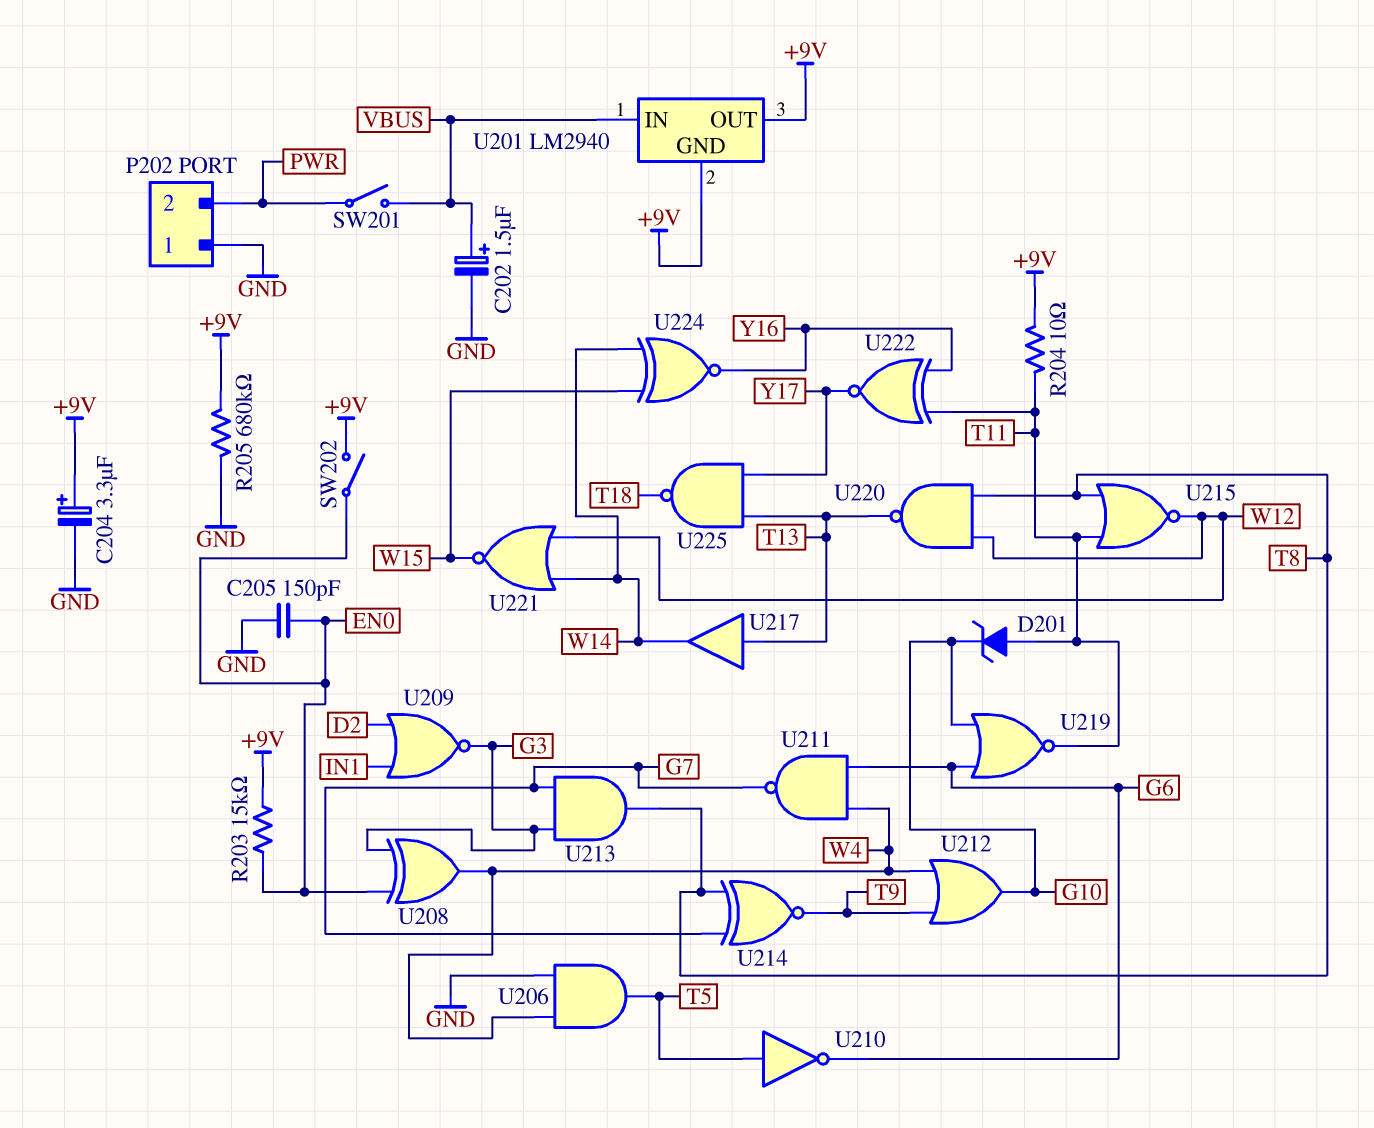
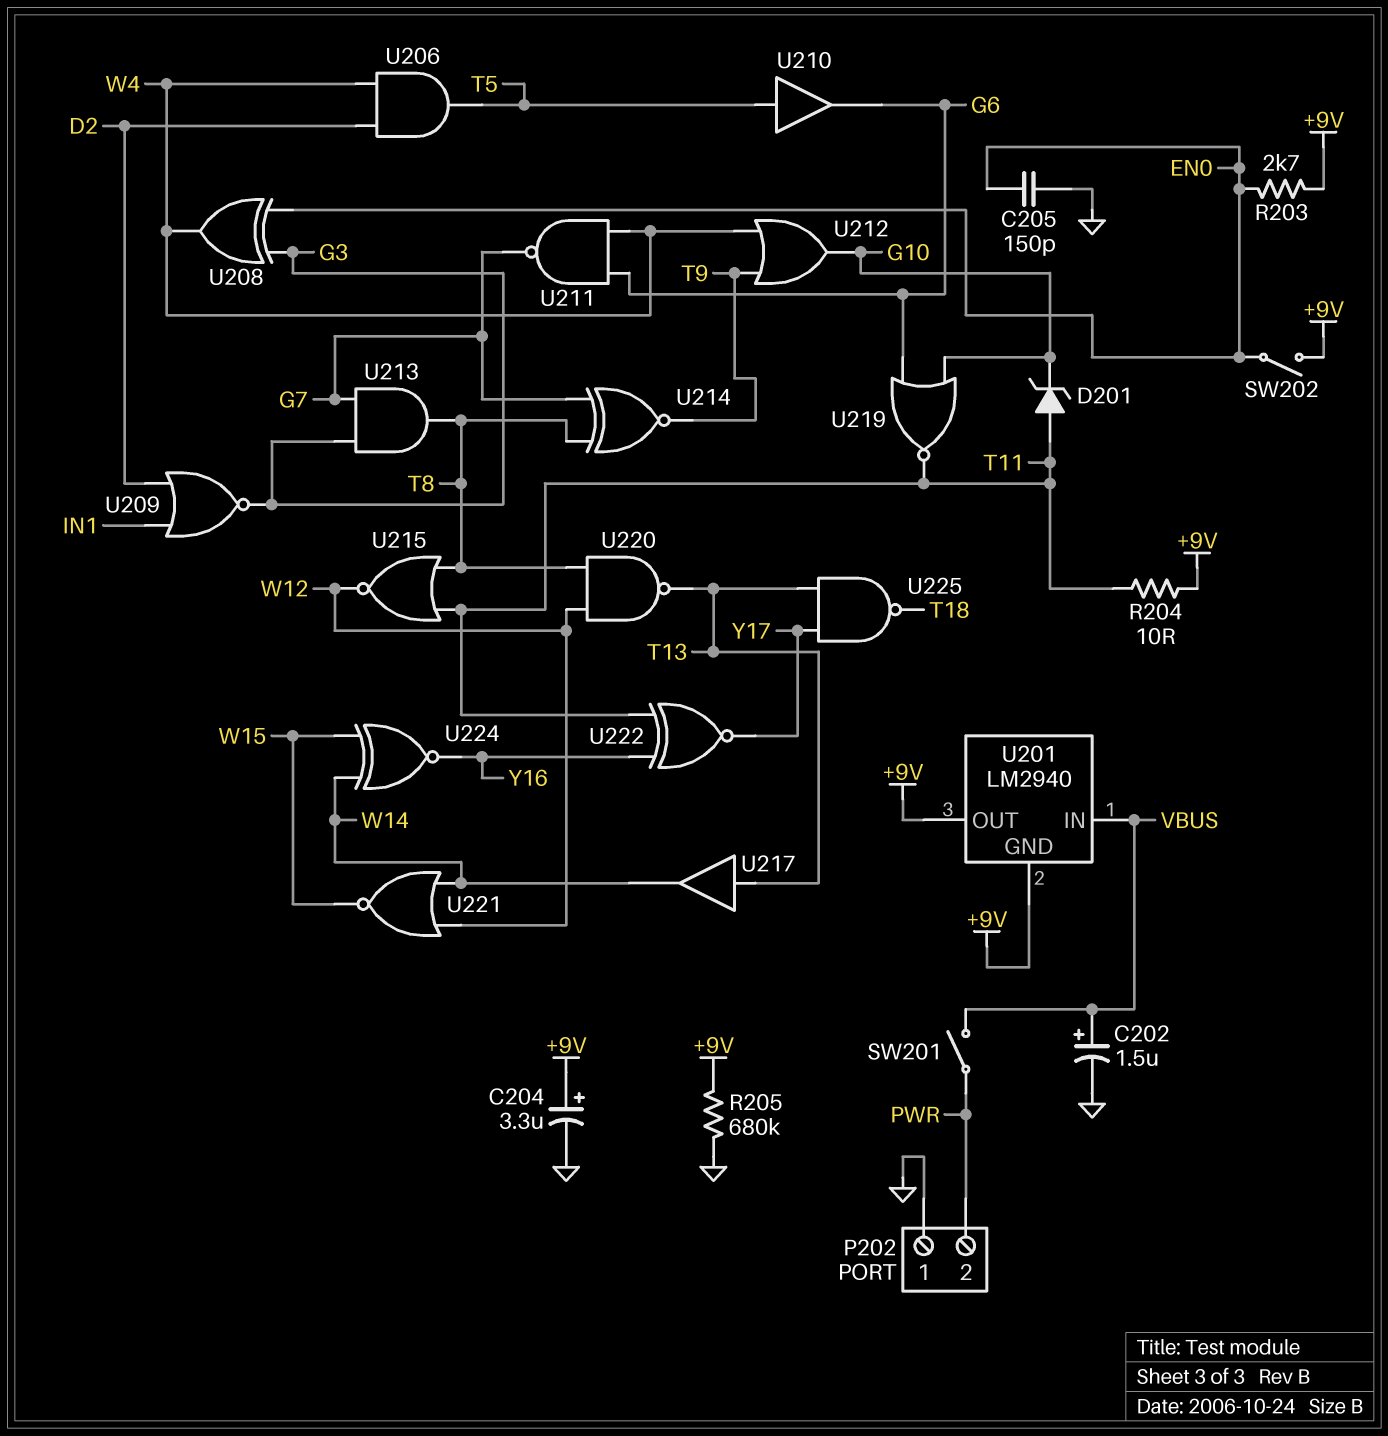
R203: 15k (+9V, EN0) -> 2.7k (+9V, EN0)
U206: AND (in GND, in W4, out T5) -> AND (in D2, in W4, out T5)
U210: NOT (in T5, out G6) -> buffer (in T5, out G6)

